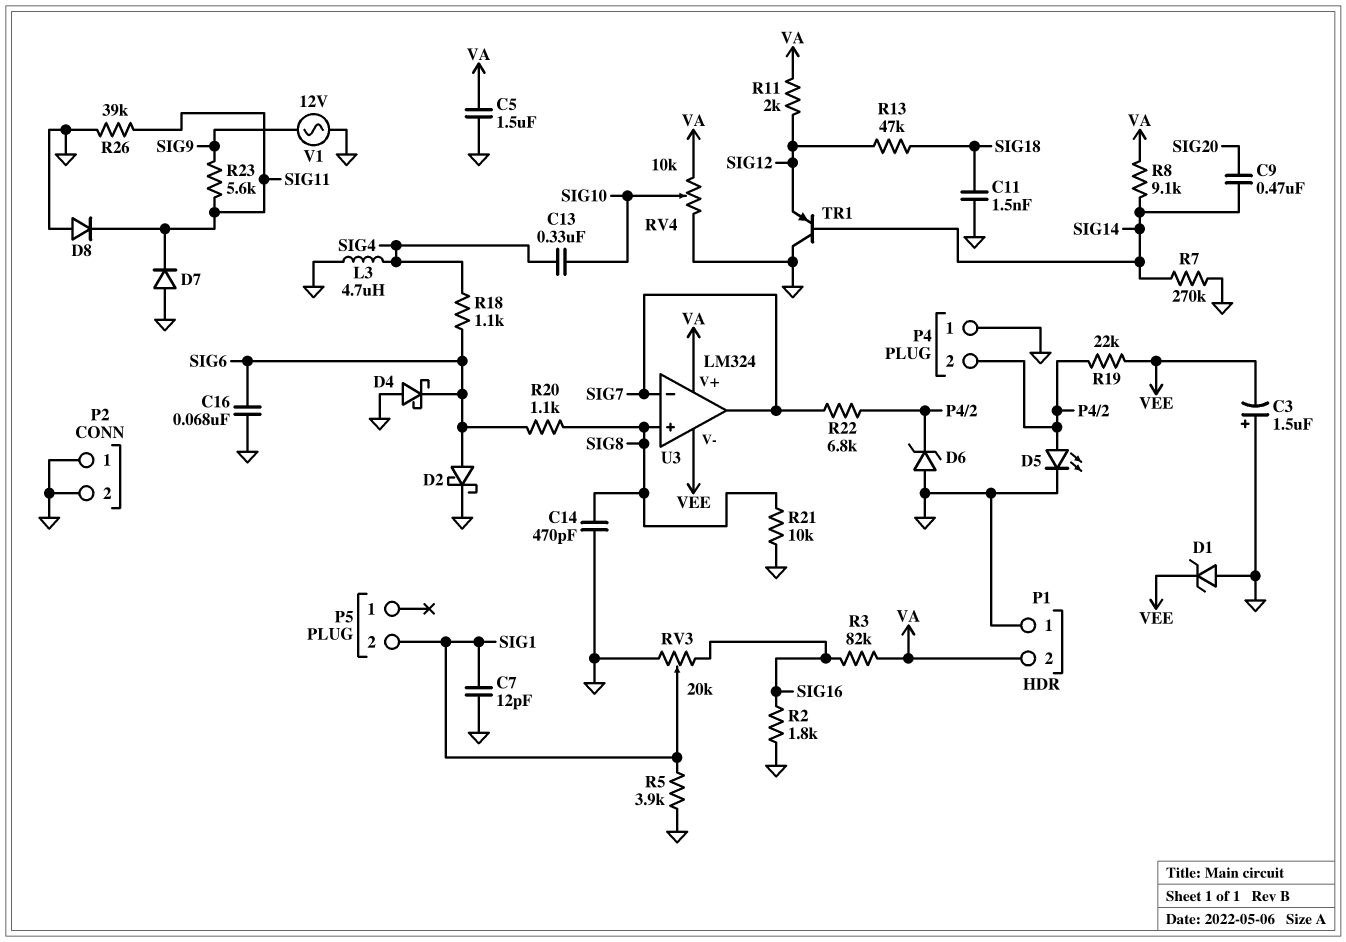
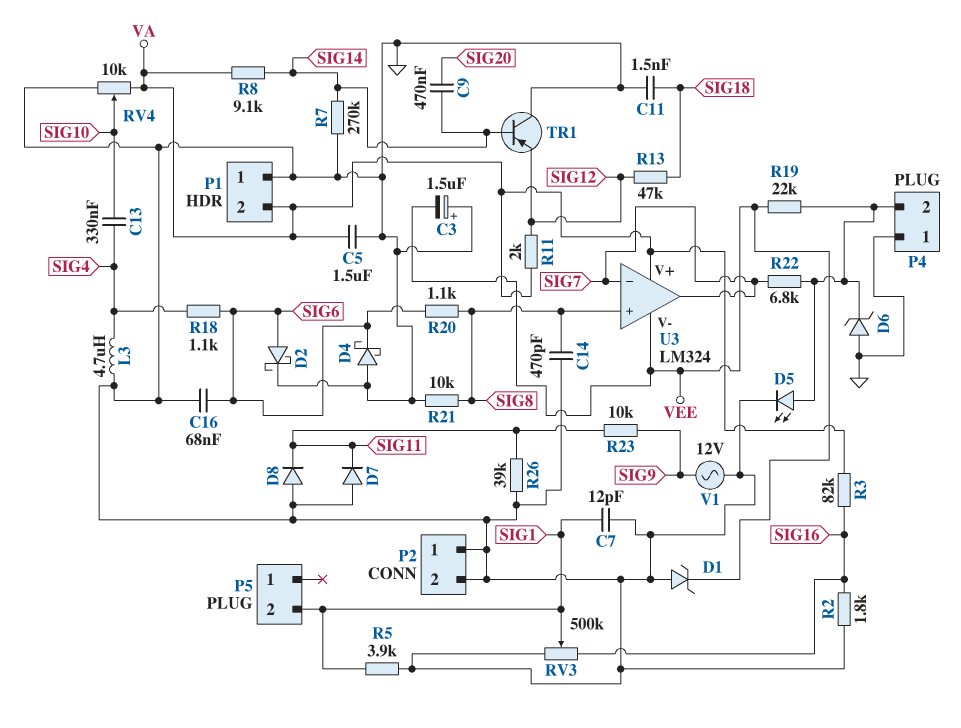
R23: 5.6k (SIG9, SIG11) -> 10k (SIG9, SIG11)
RV3: 20k (GND, SIG16, wiper SIG1) -> 500k (GND, SIG16, wiper SIG1)

